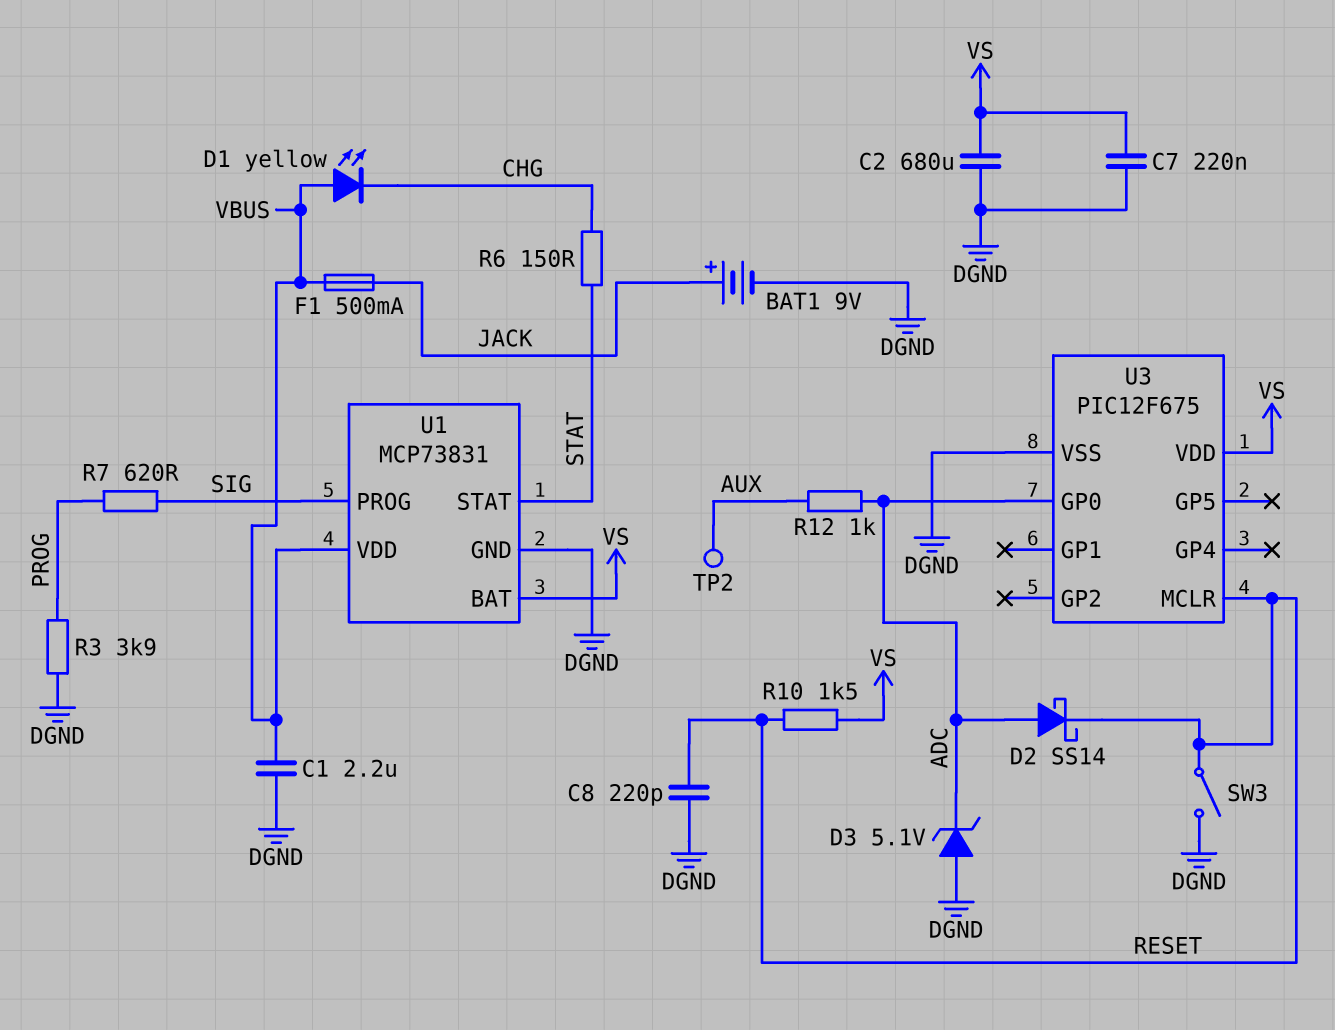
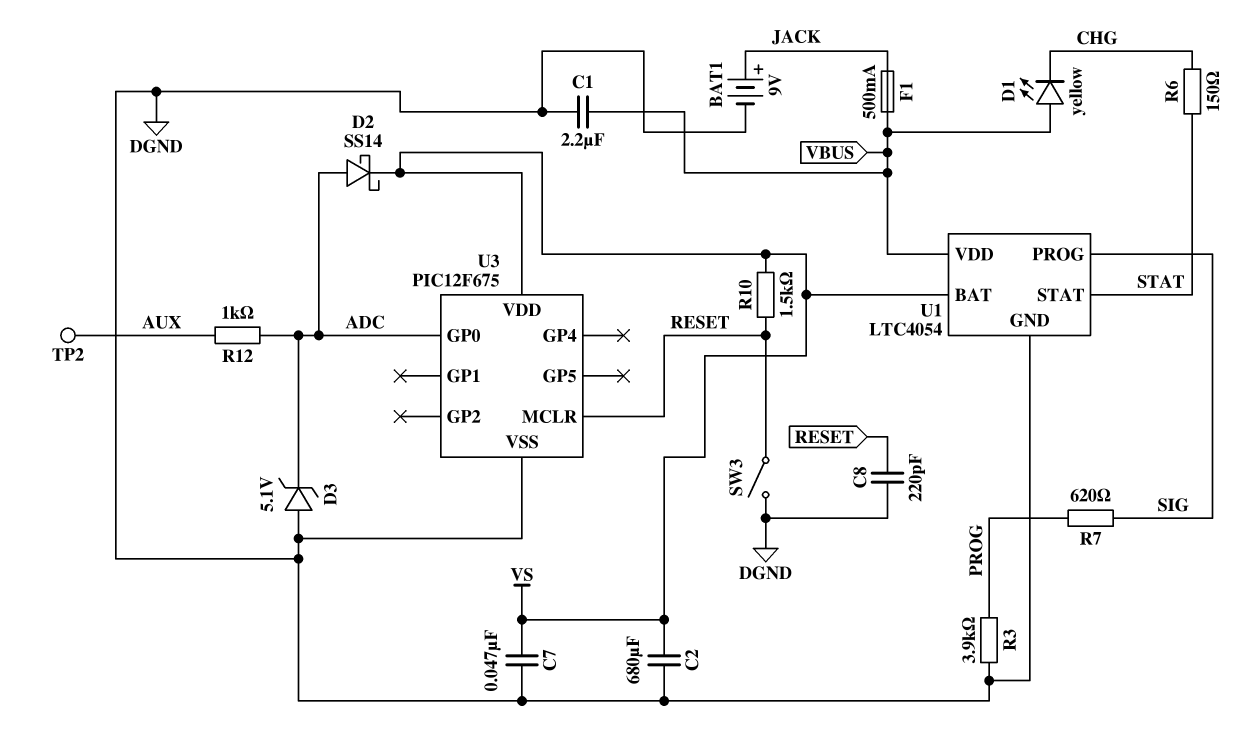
C7: 220nF (DGND, VS) -> 47nF (DGND, VS)
D2: schottky SS14 (A ADC, K RESET) -> schottky SS14 (A ADC, K VS)
U1: MCP73831 -> LTC4054

